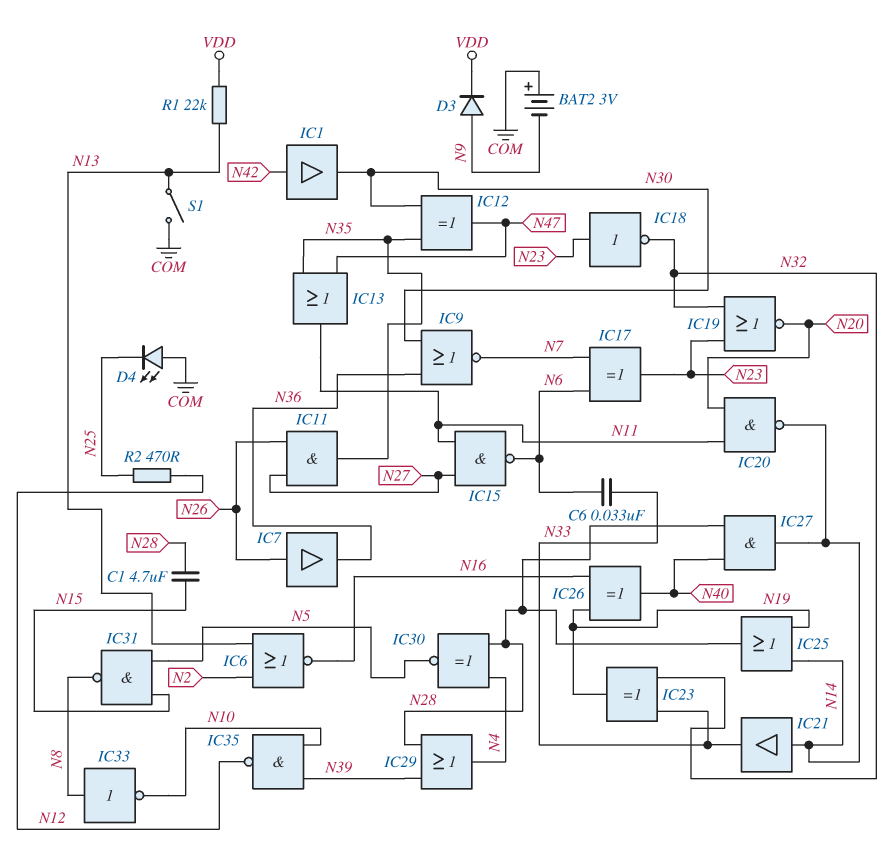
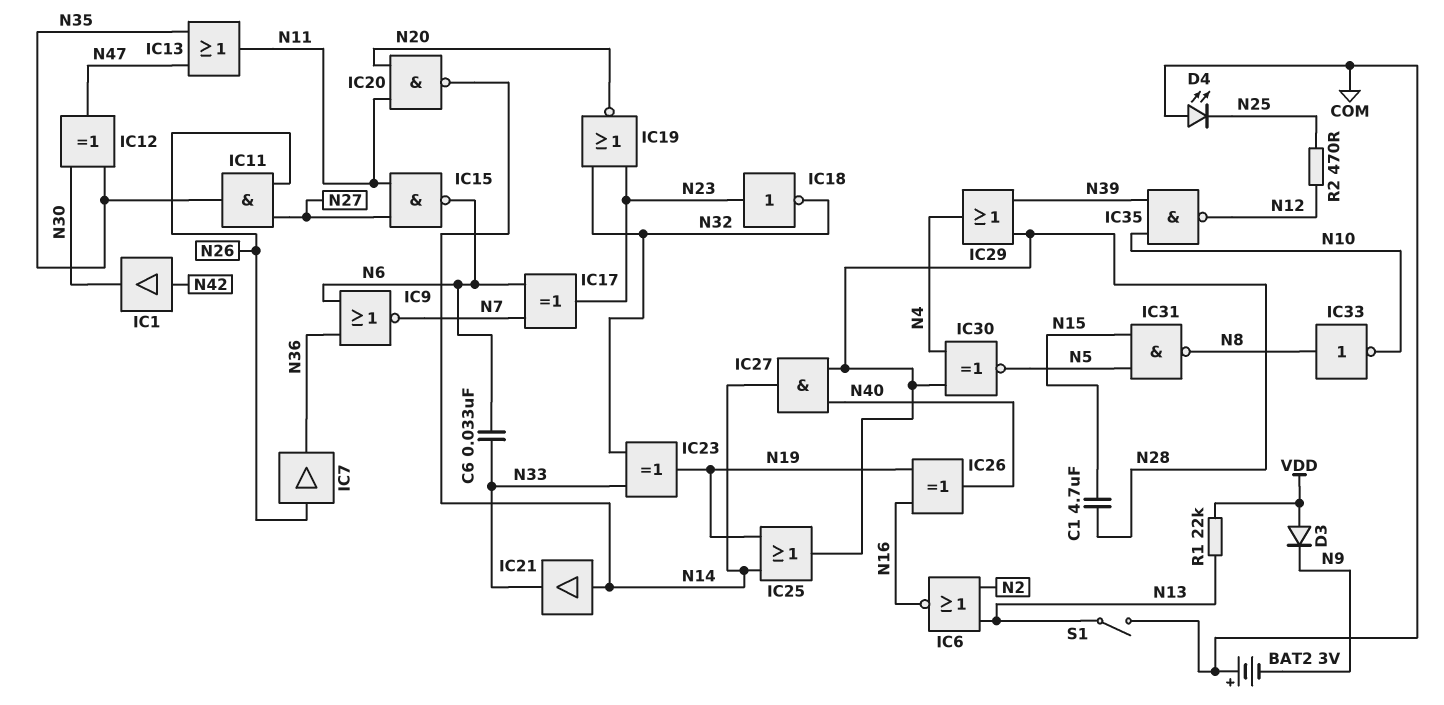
D3: diode (A N9, K VDD) -> diode (A VDD, K N9)
IC9: NOR (in N30, in N36, out N7) -> NOR (in N6, in N36, out N7)

